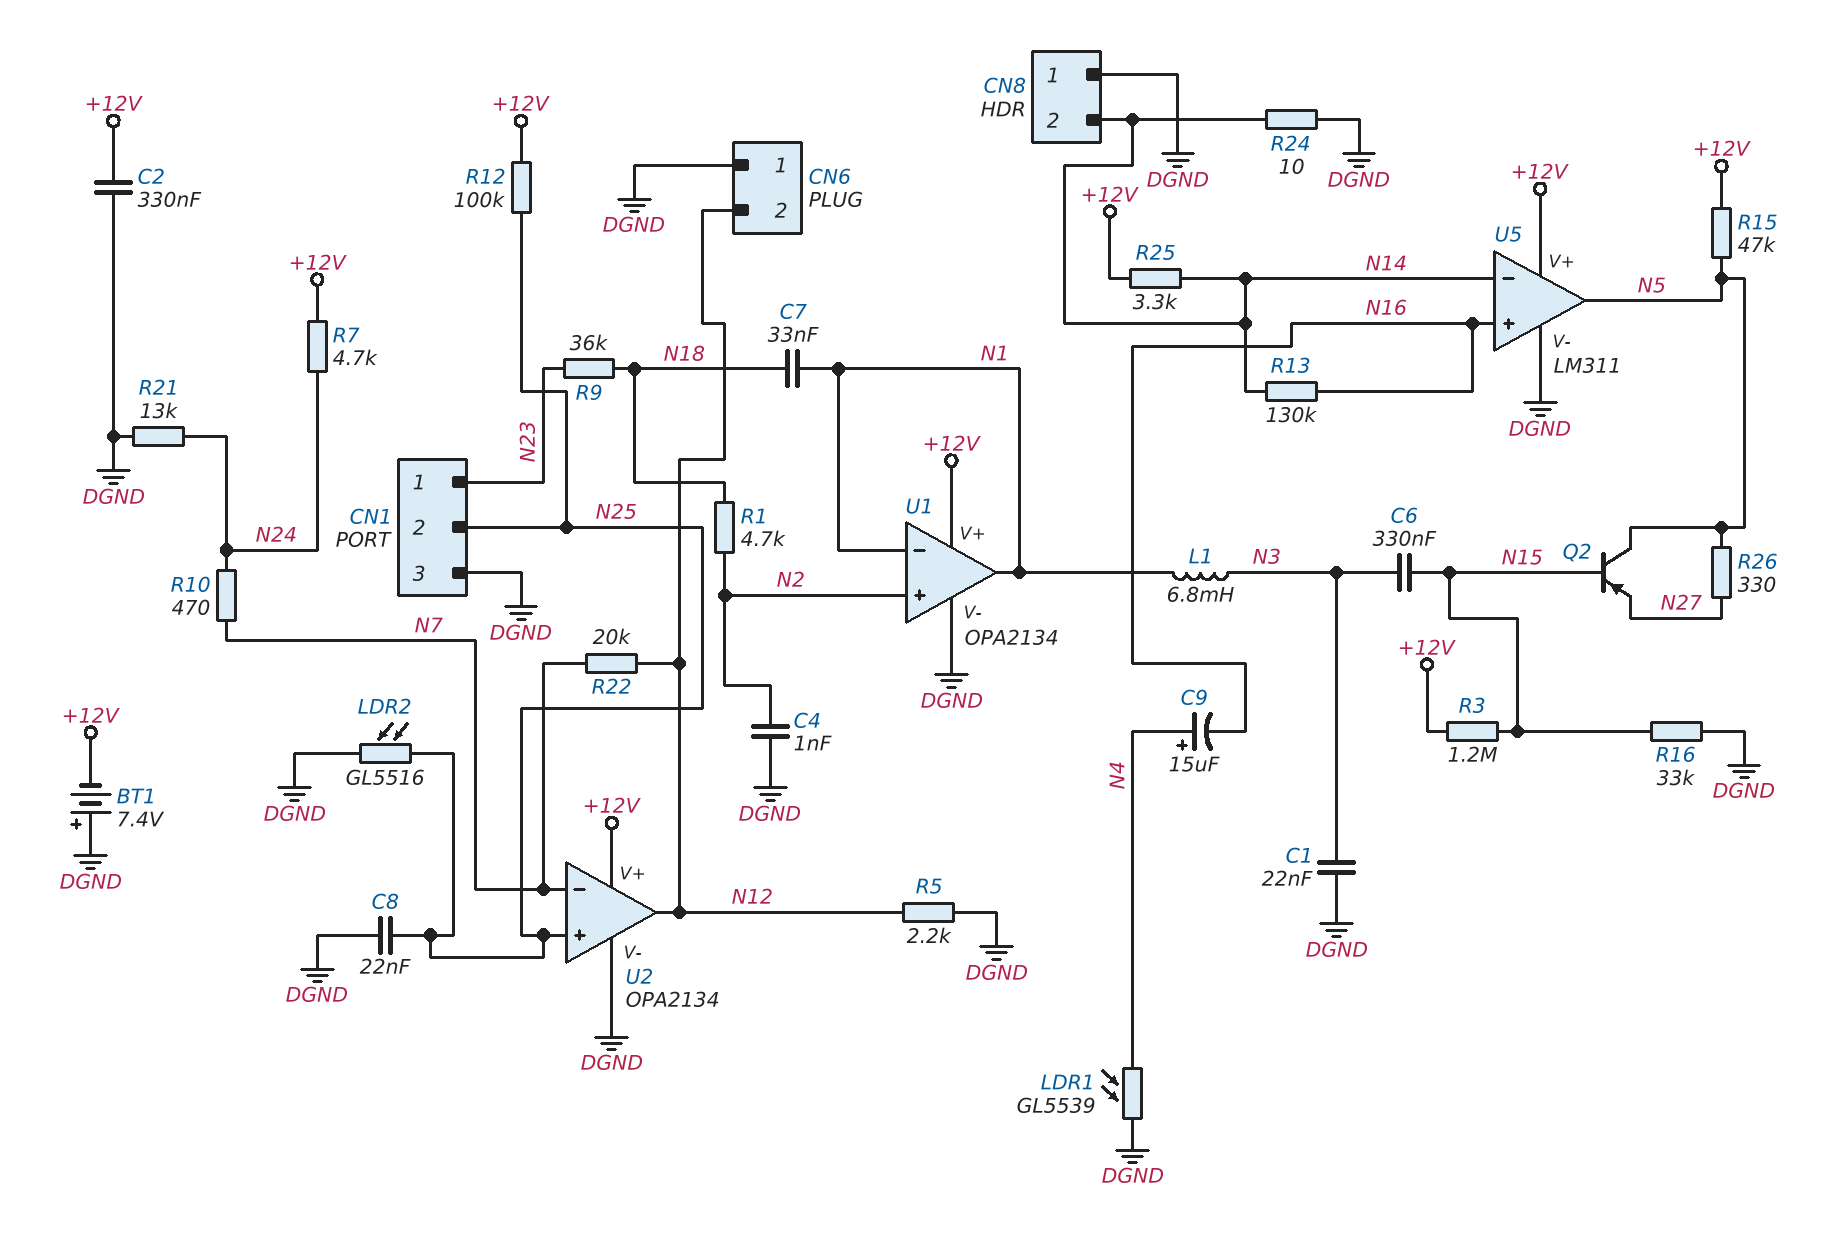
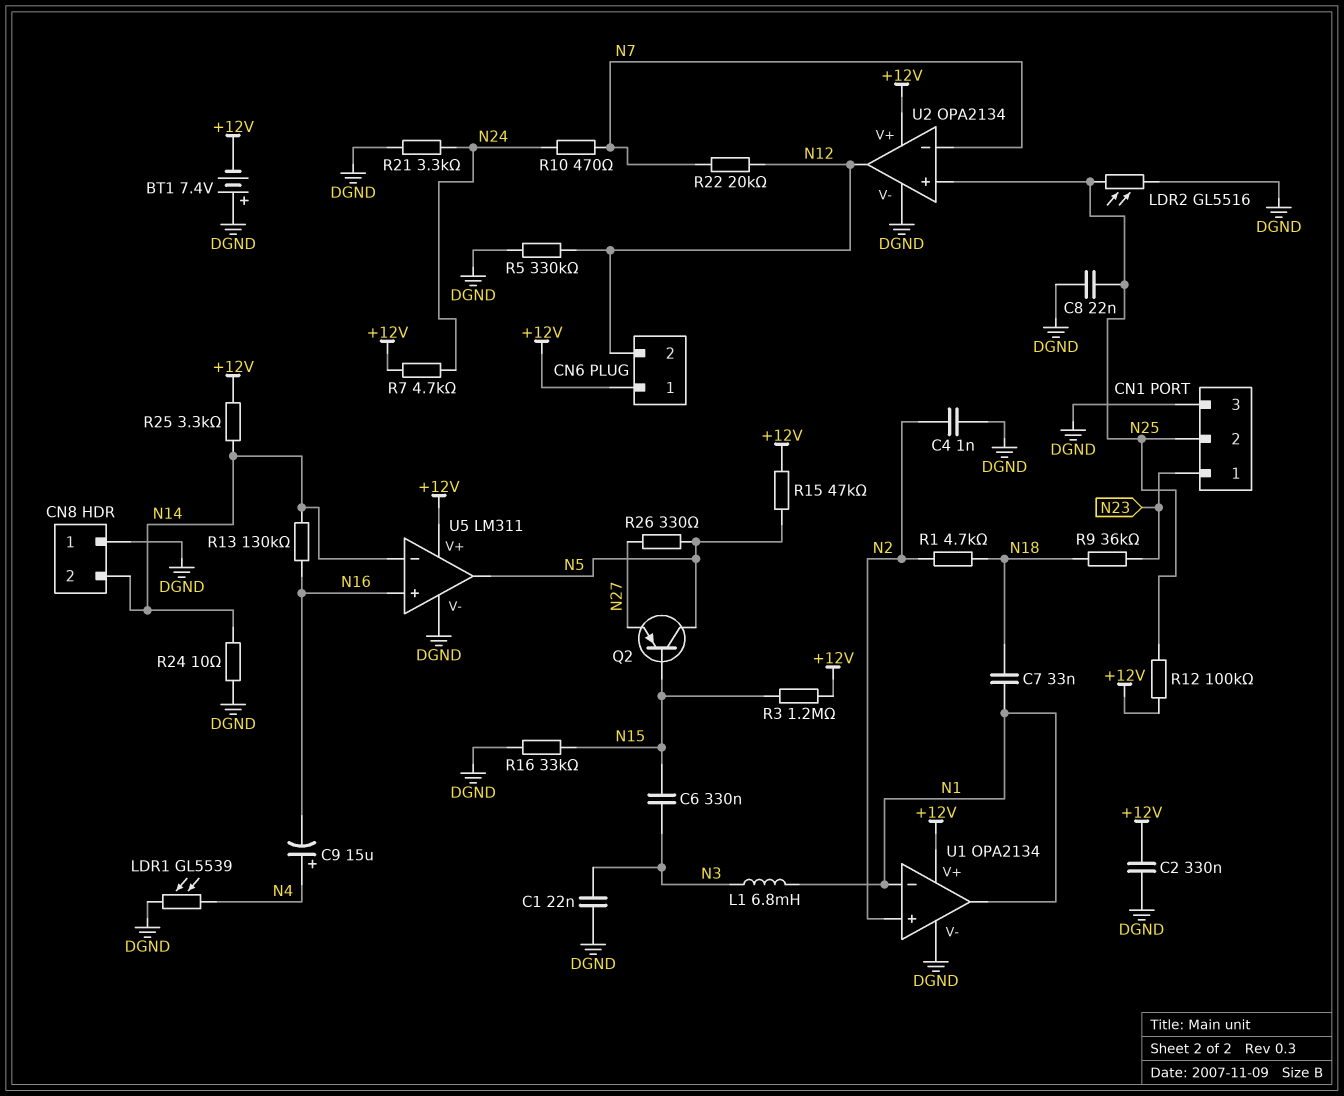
CN6 pin 1: DGND -> +12V
R5: 2.2k (DGND, N12) -> 330k (DGND, N12)
R21: 13k (DGND, N24) -> 3.3k (DGND, N24)

